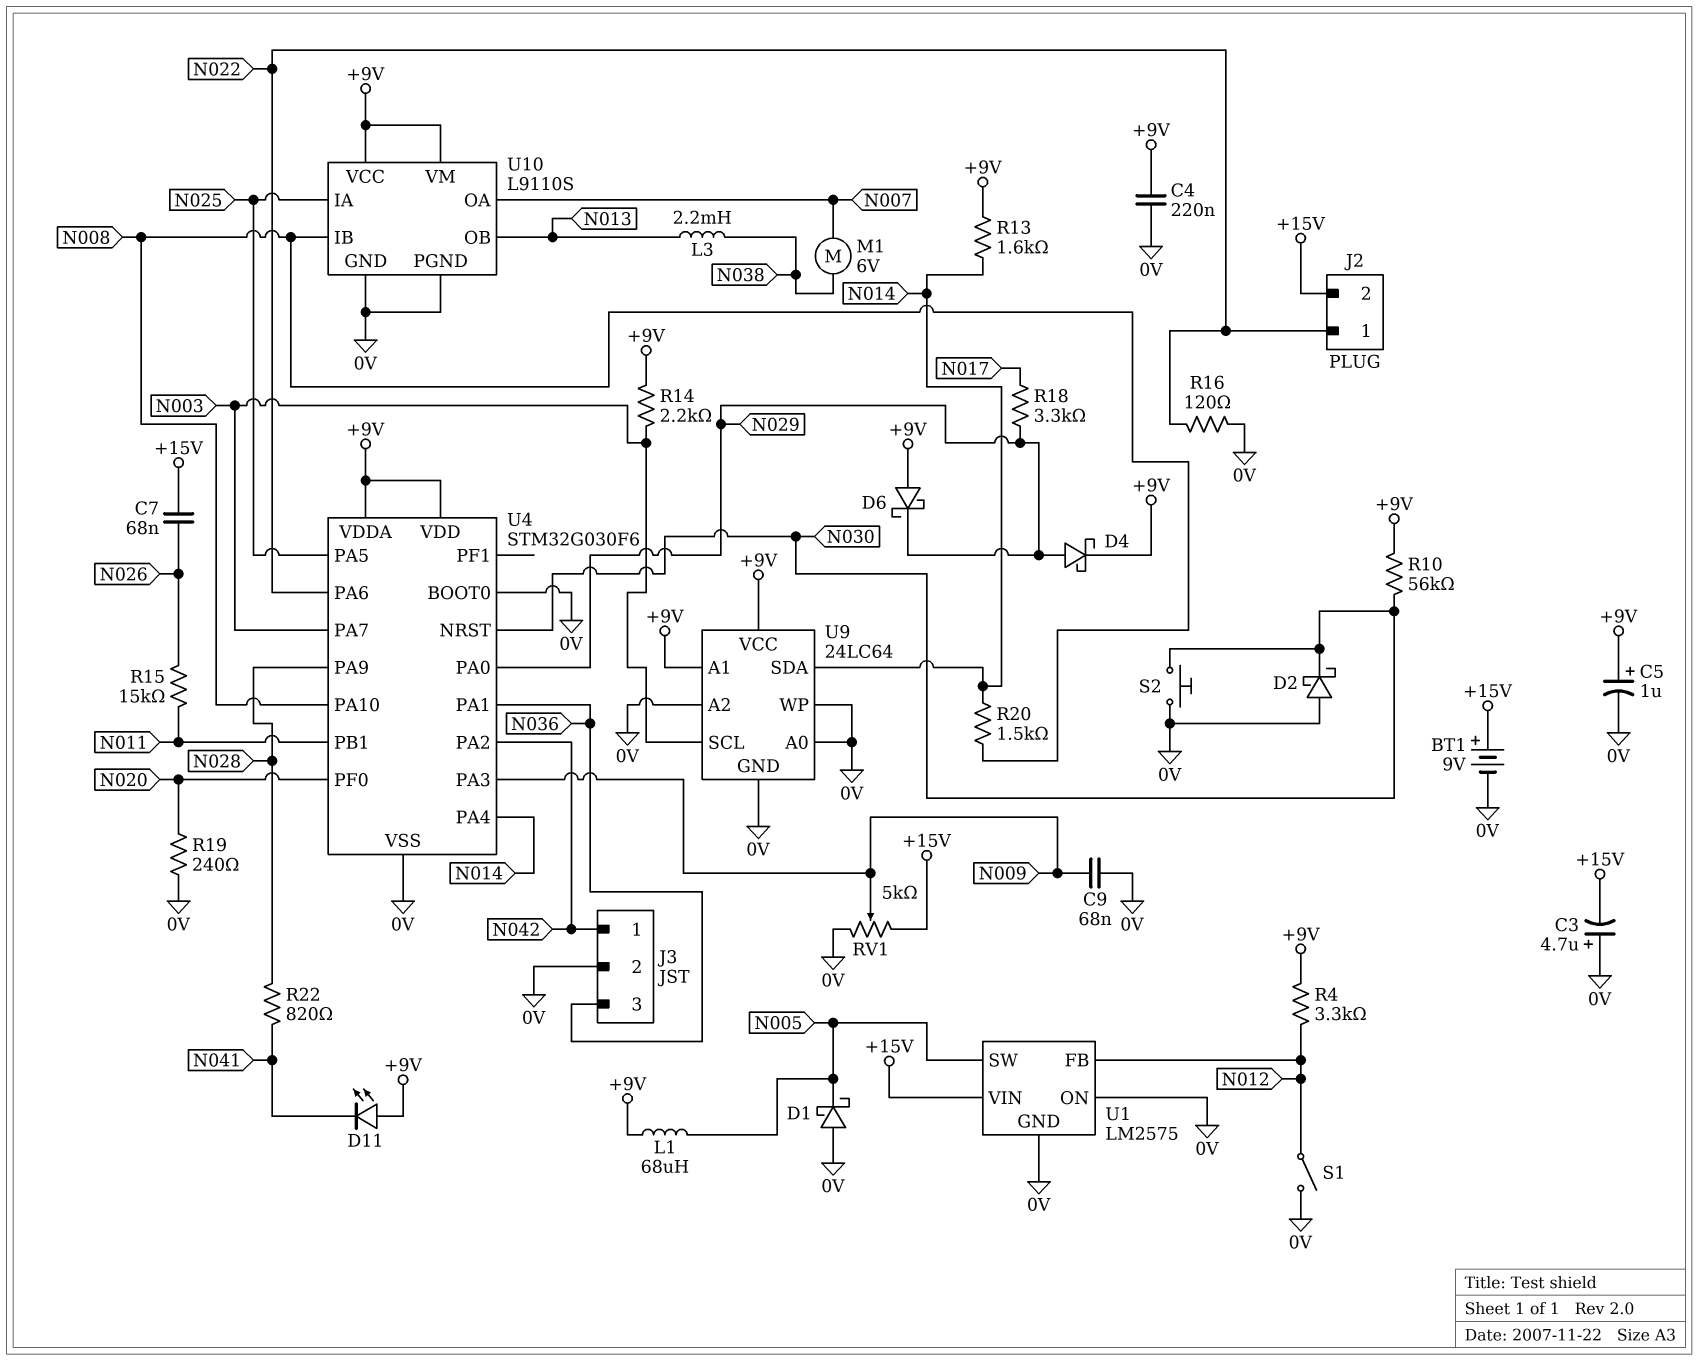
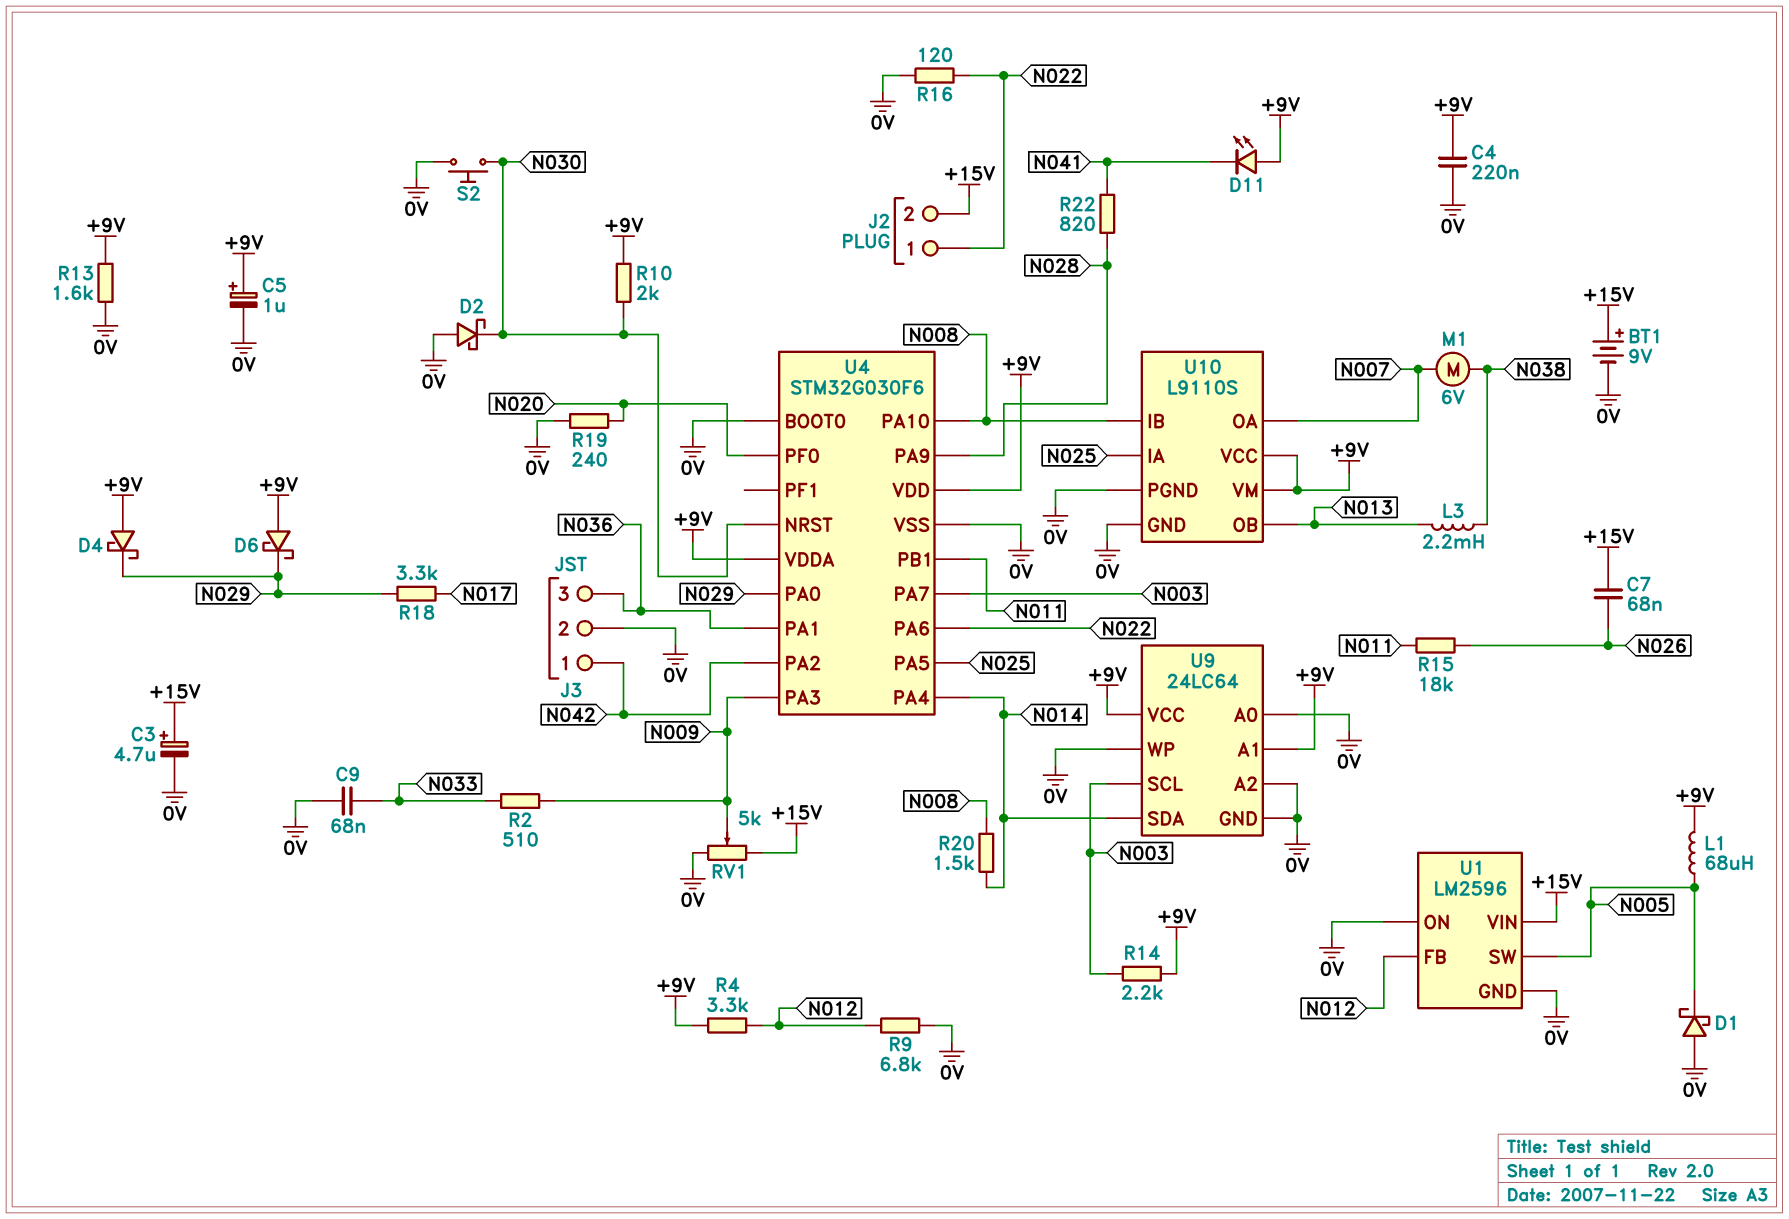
C3: 4.7uF (plus 0V, minus +15V) -> 4.7uF (plus +15V, minus 0V)
C9: 68nF (0V, N009) -> 68nF (0V, N033)
D4: schottky (A N029, K +9V) -> schottky (A +9V, K N029)
R2: none -> 510 (N009, N033)
R9: none -> 6.8k (0V, N012)
R10: 56k (+9V, N030) -> 2k (+9V, N030)
R13: 1.6k (+9V, N014) -> 1.6k (+9V, 0V)
R15: 15k (N011, N026) -> 18k (N011, N026)
S1: switch (0V, N012) -> none
U1: LM2575 -> LM2596

